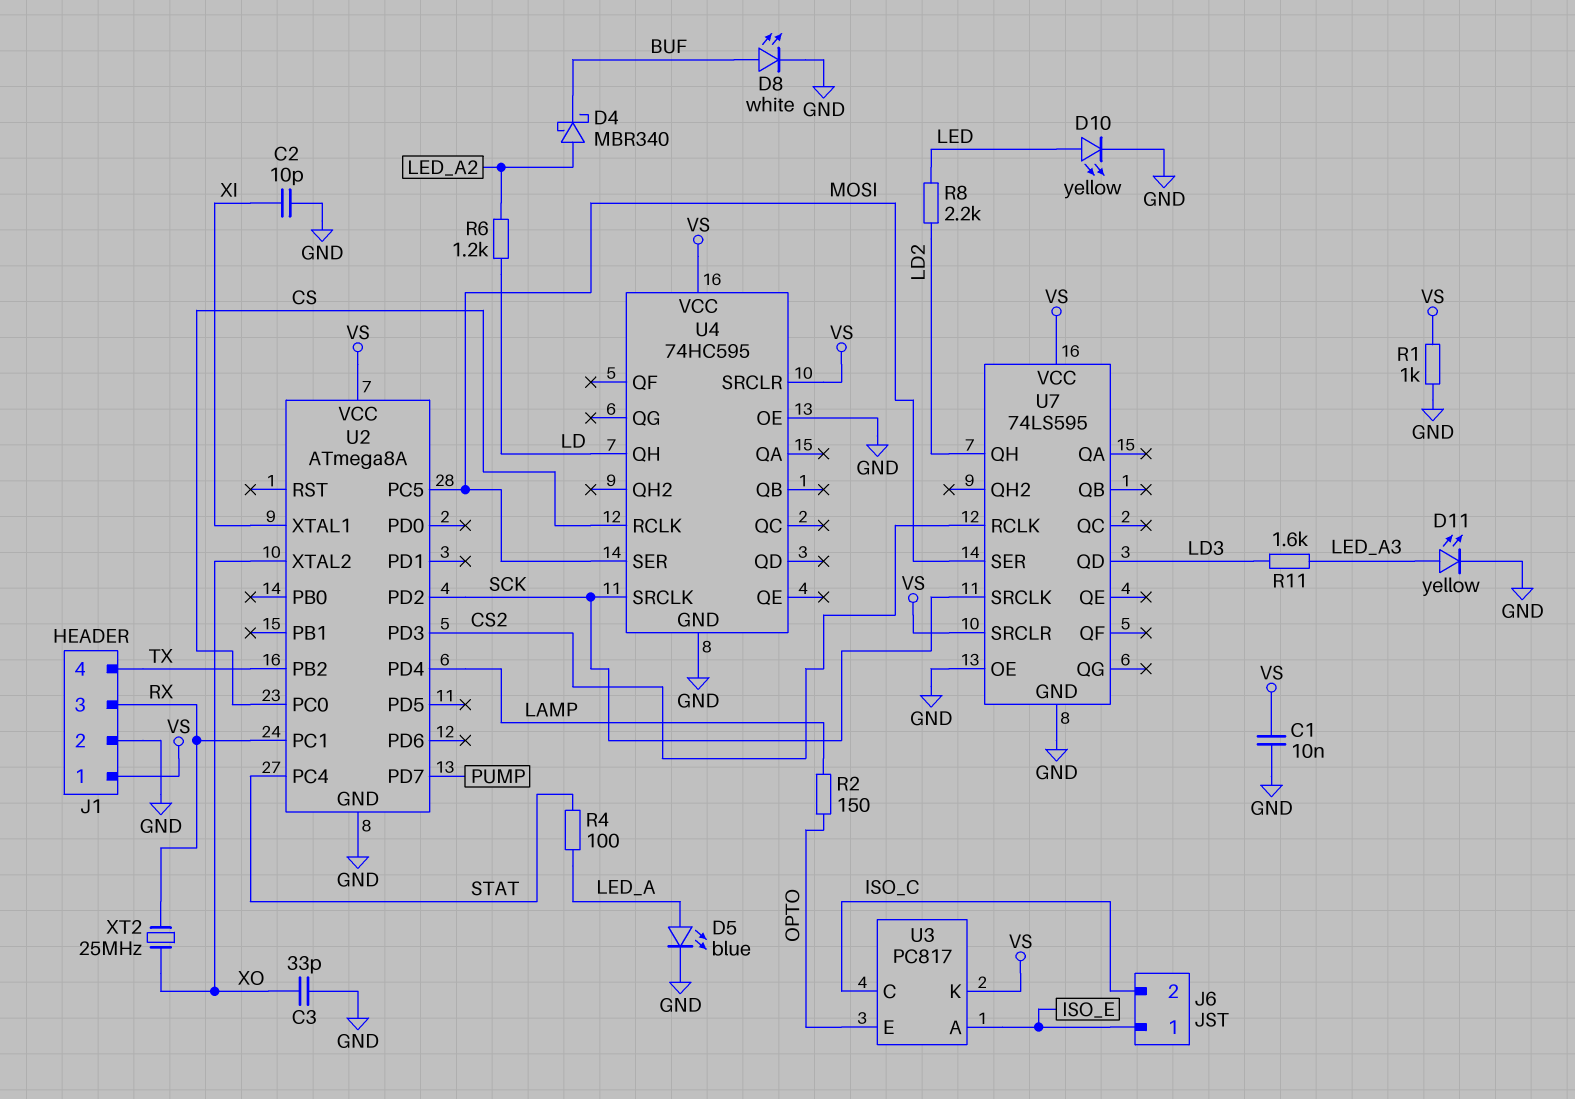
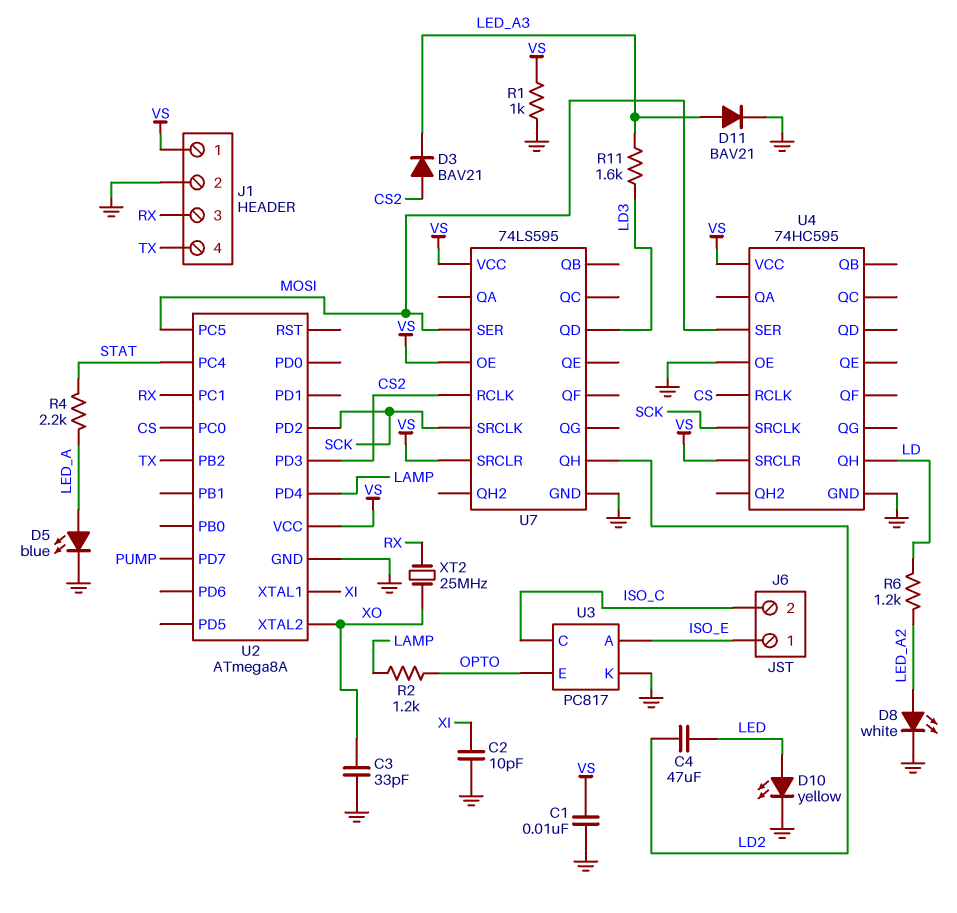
C4: none -> 47uF (LD2, LED)
D3: none -> diode BAV21 (A CS2, K LED_A3)
D4: schottky MBR340 (A LED_A2, K BUF) -> none
D8: LED white (A BUF, K GND) -> LED white (A LED_A2, K GND)
D11: LED yellow (A LED_A3, K GND) -> diode BAV21 (A LED_A3, K GND)
R2: 150 (LAMP, OPTO) -> 1.2k (LAMP, OPTO)
R4: 100 (LED_A, STAT) -> 2.2k (LED_A, STAT)
R8: 2.2k (LD2, LED) -> none
U3 pin K: VS -> GND
U7 pin OE: GND -> VS

